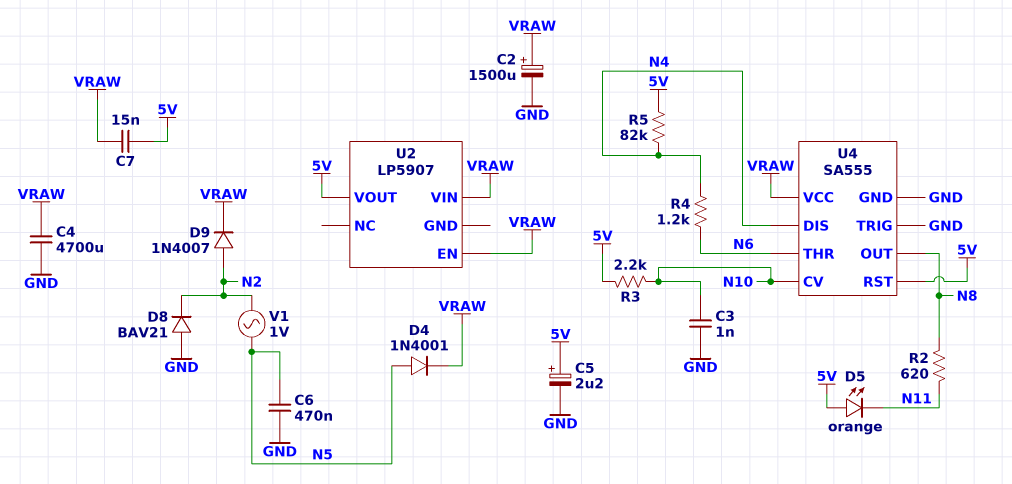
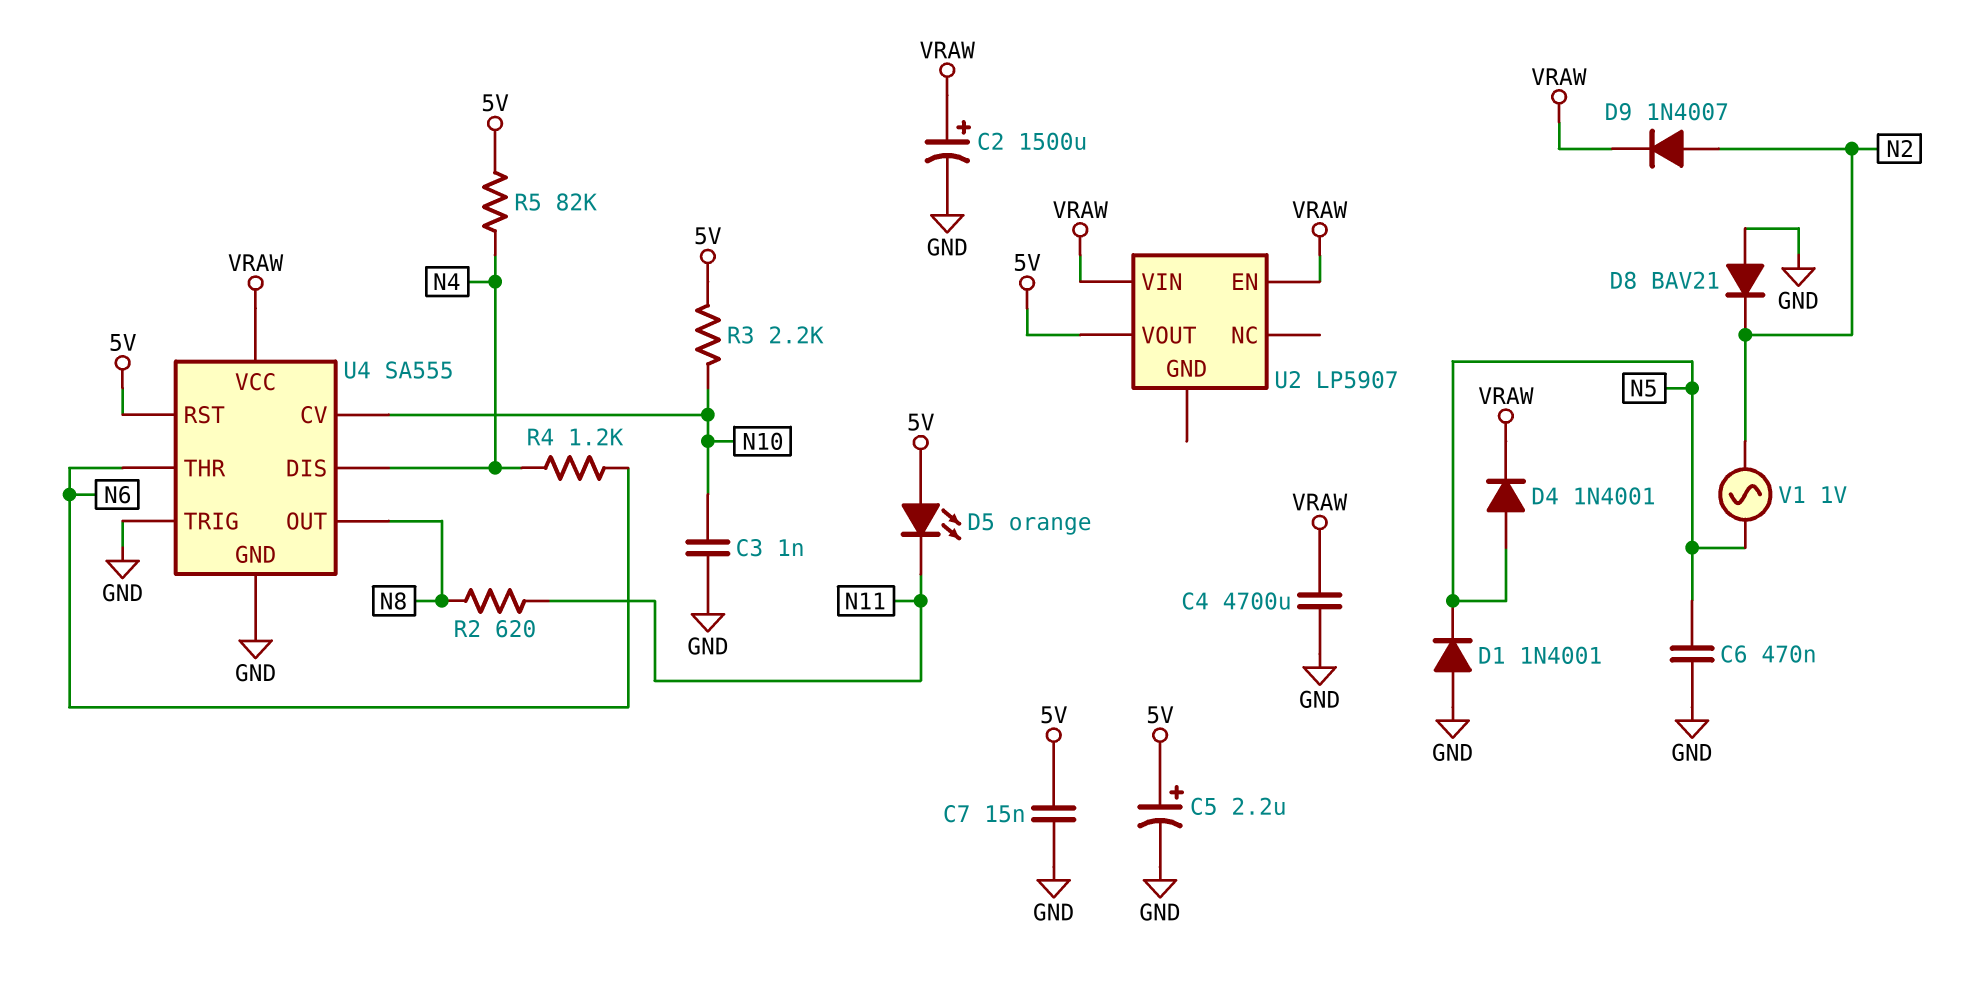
C7: 15nF (5V, VRAW) -> 15nF (5V, GND)
D1: none -> diode 1N4001 (A GND, K N5)

